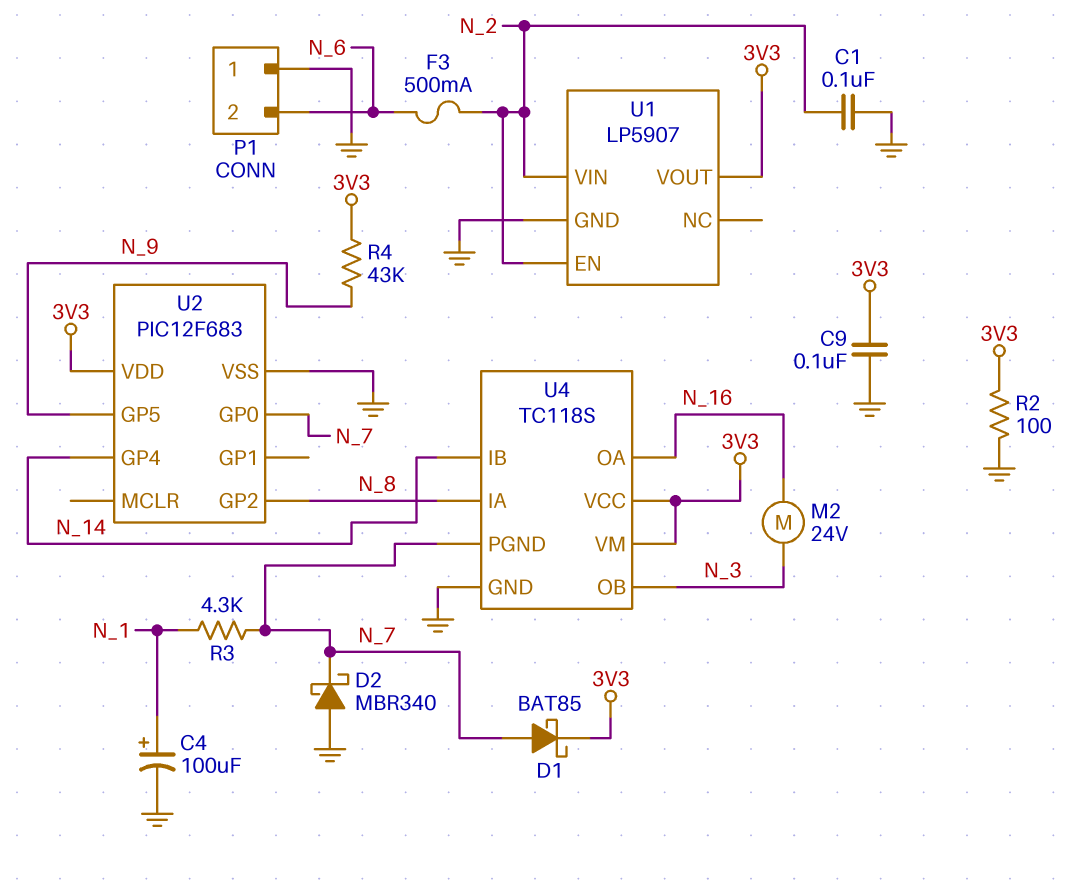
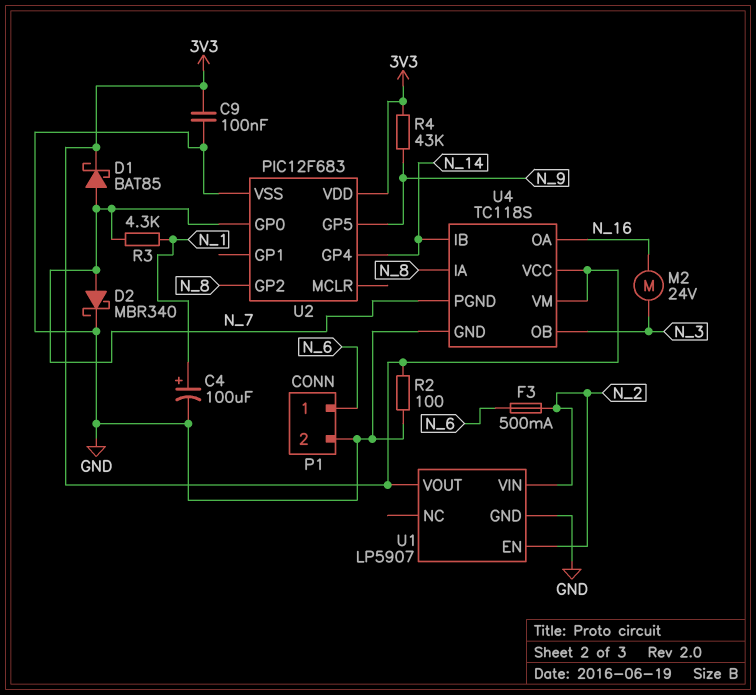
C1: 100nF (GND, N_2) -> none
D2: schottky MBR340 (A GND, K N_7) -> schottky MBR340 (A N_7, K GND)
P1 pin 1: GND -> N_6
P1 pin 2: N_6 -> GND

